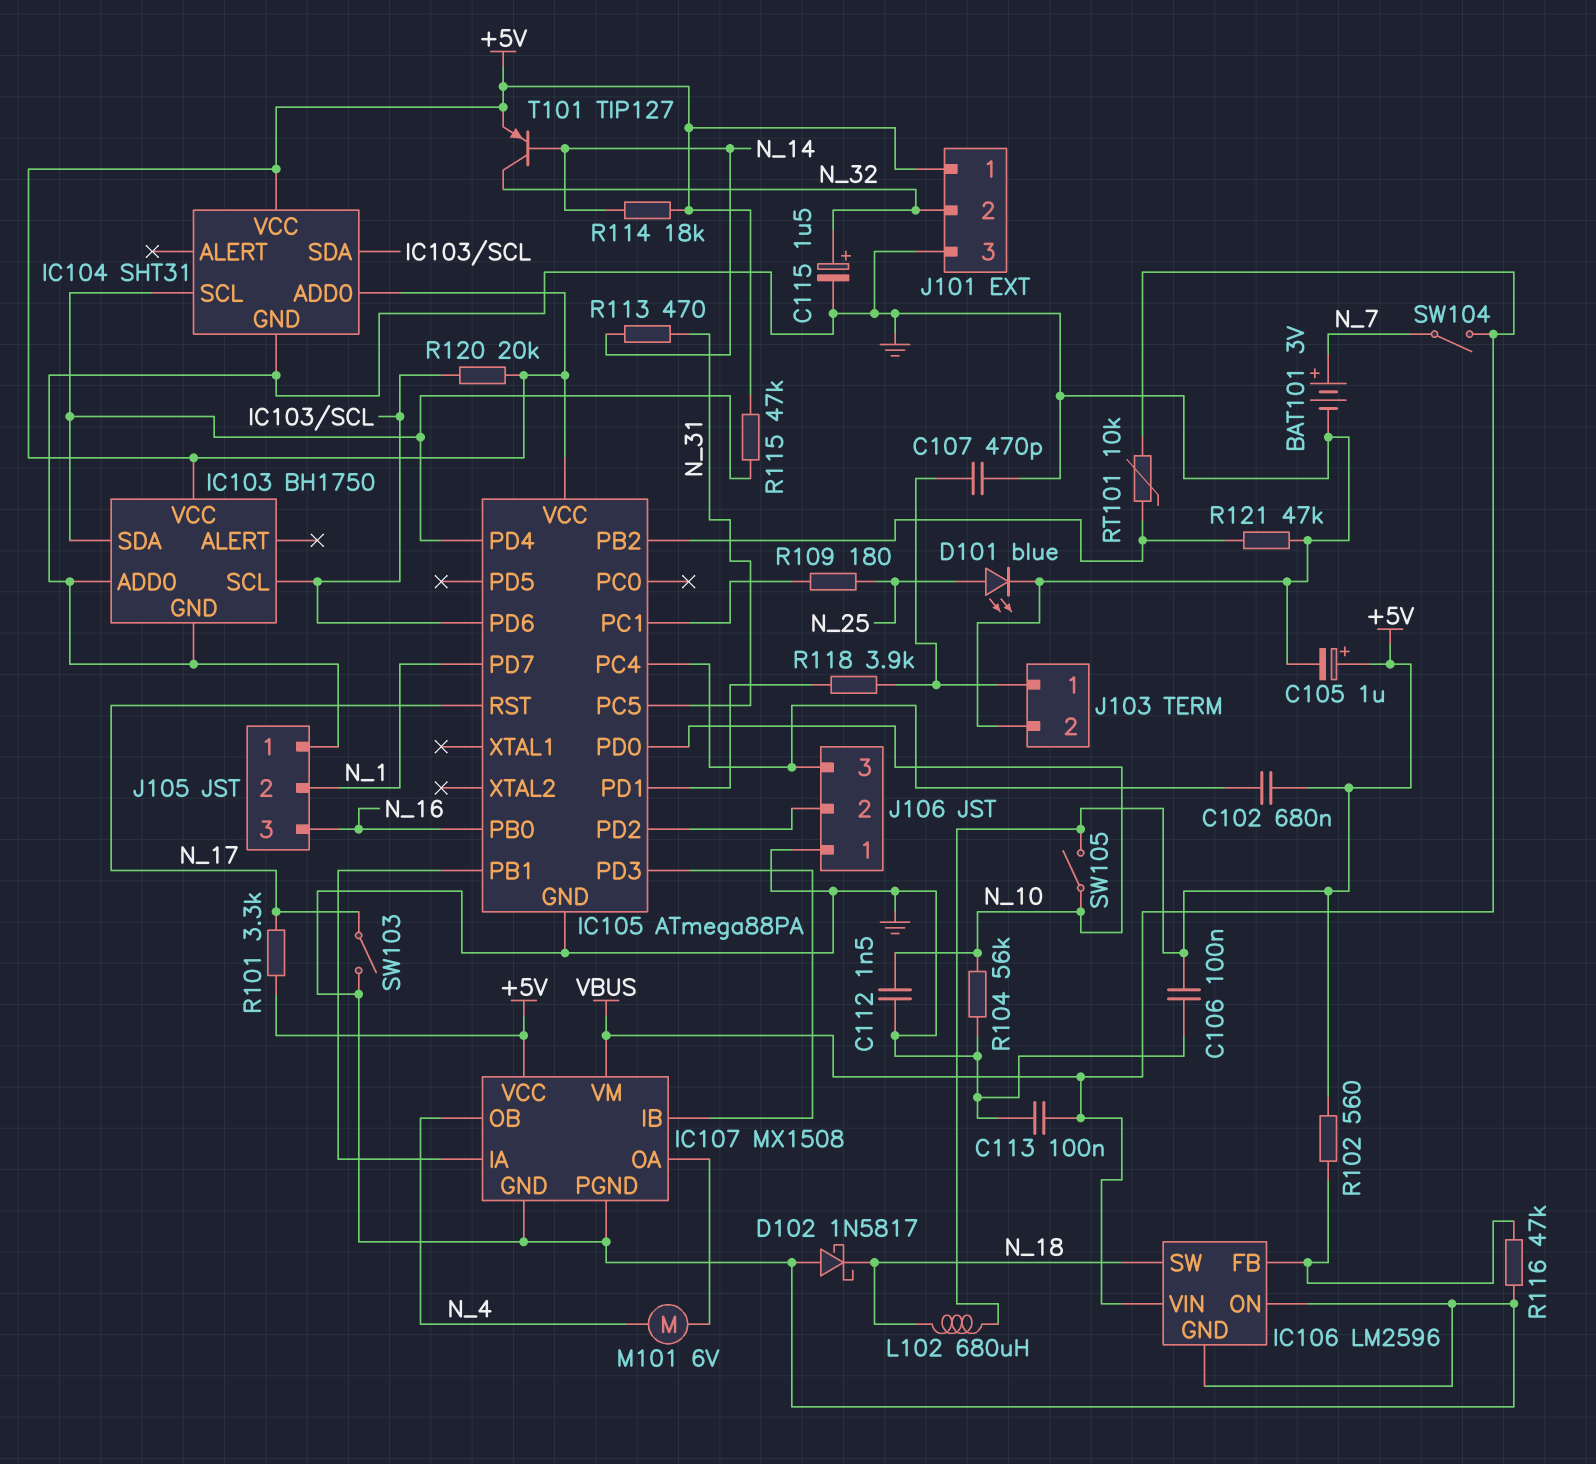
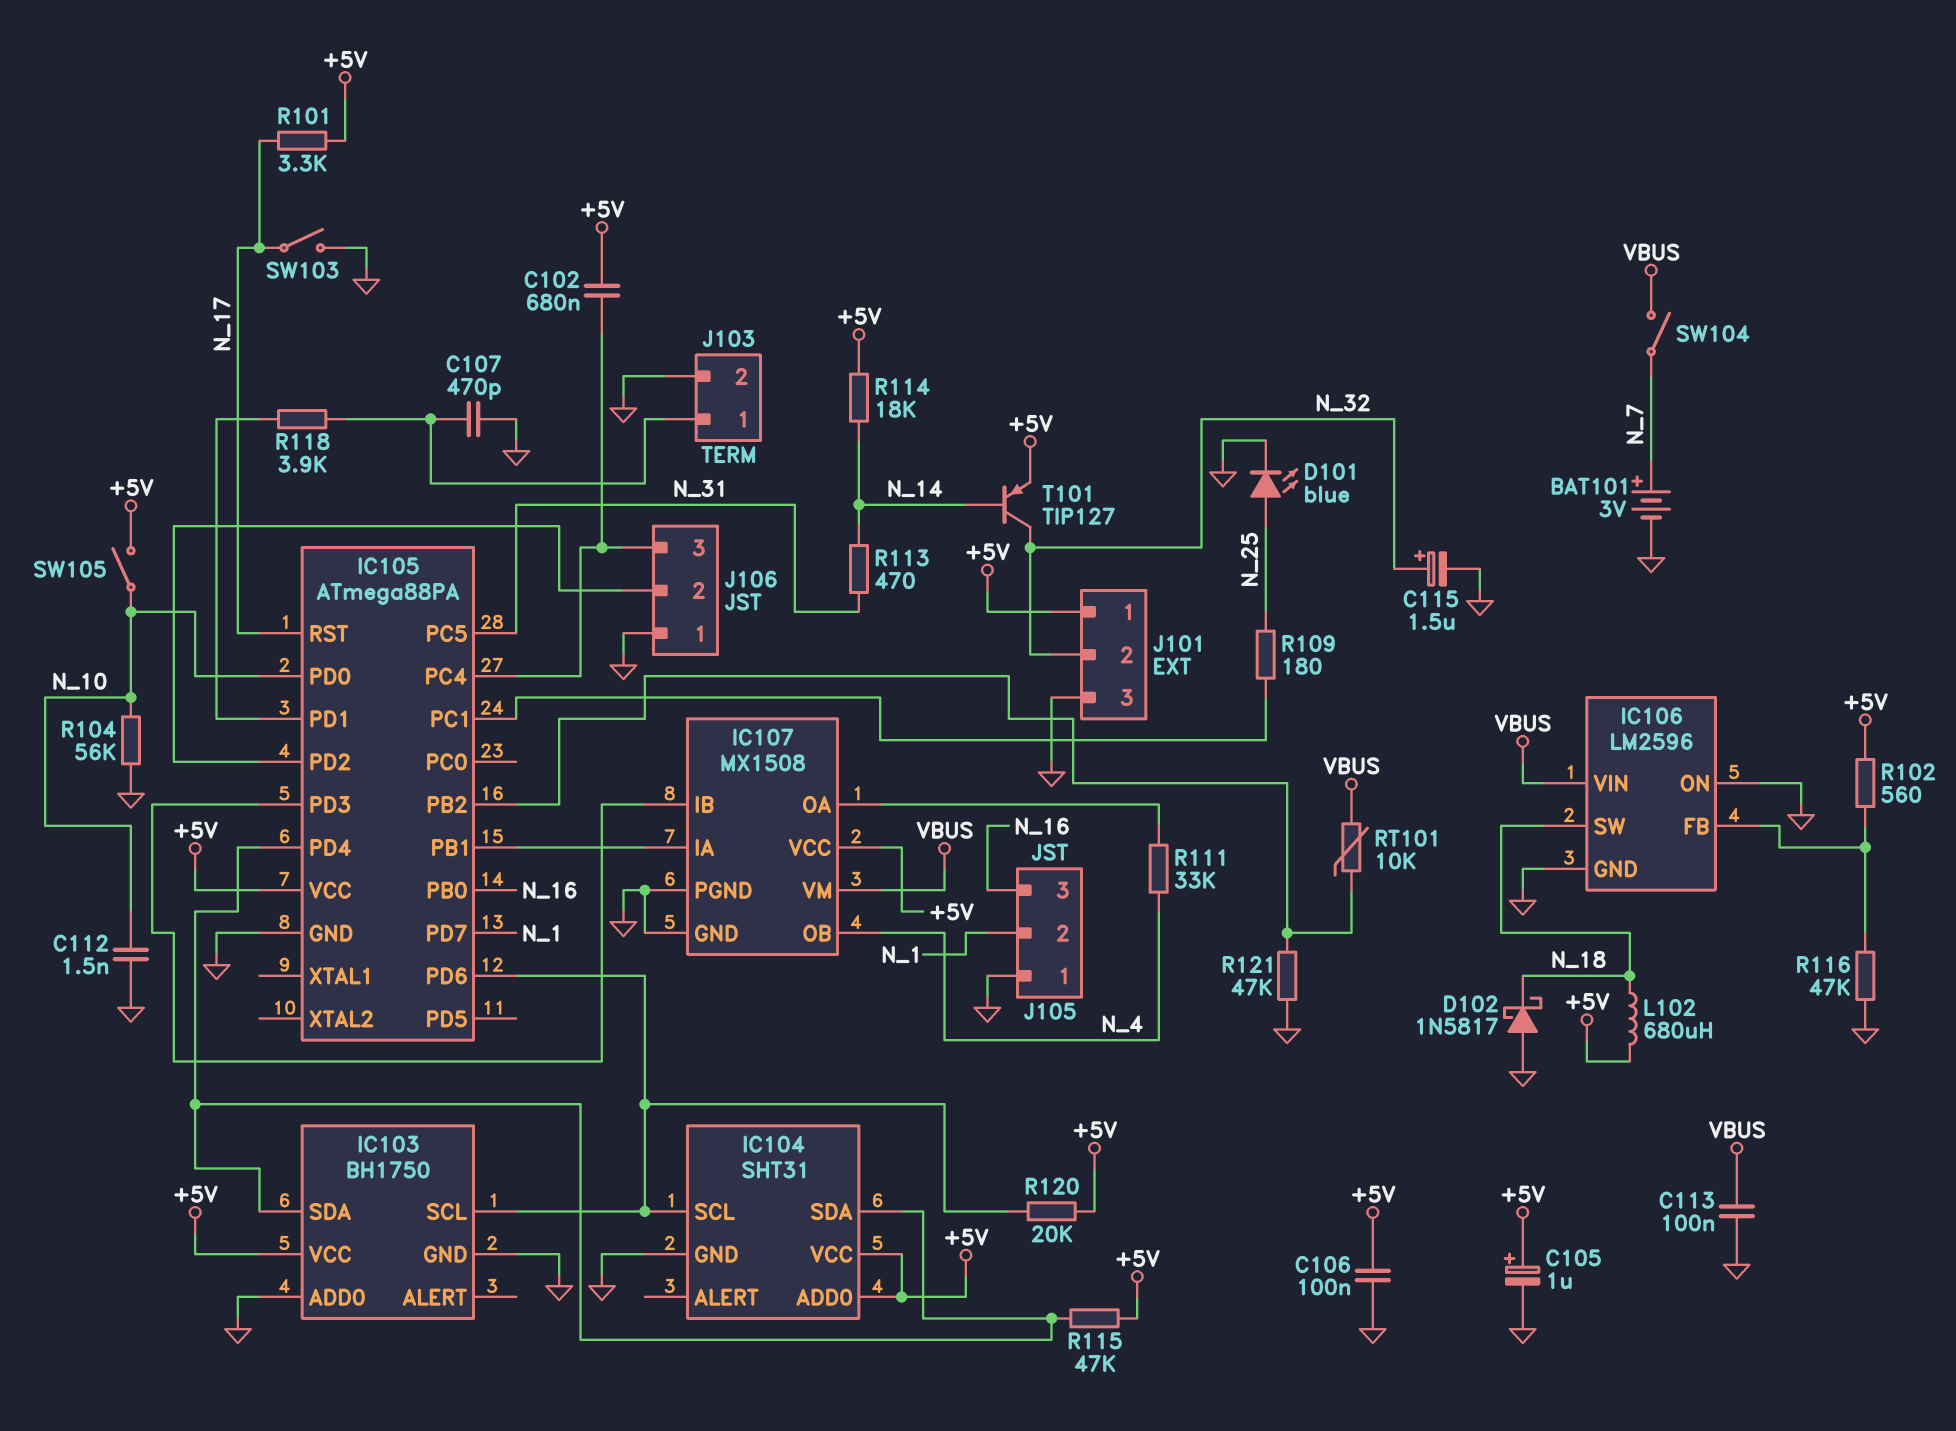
IC104 pin SCL: IC103/SDA -> IC103/SCL
IC104 pin SDA: IC103/SCL -> IC103/SDA
M101: motor 6V (IC107/OA, N_4) -> none
R111: none -> 33k (IC107/OA, N_4)

